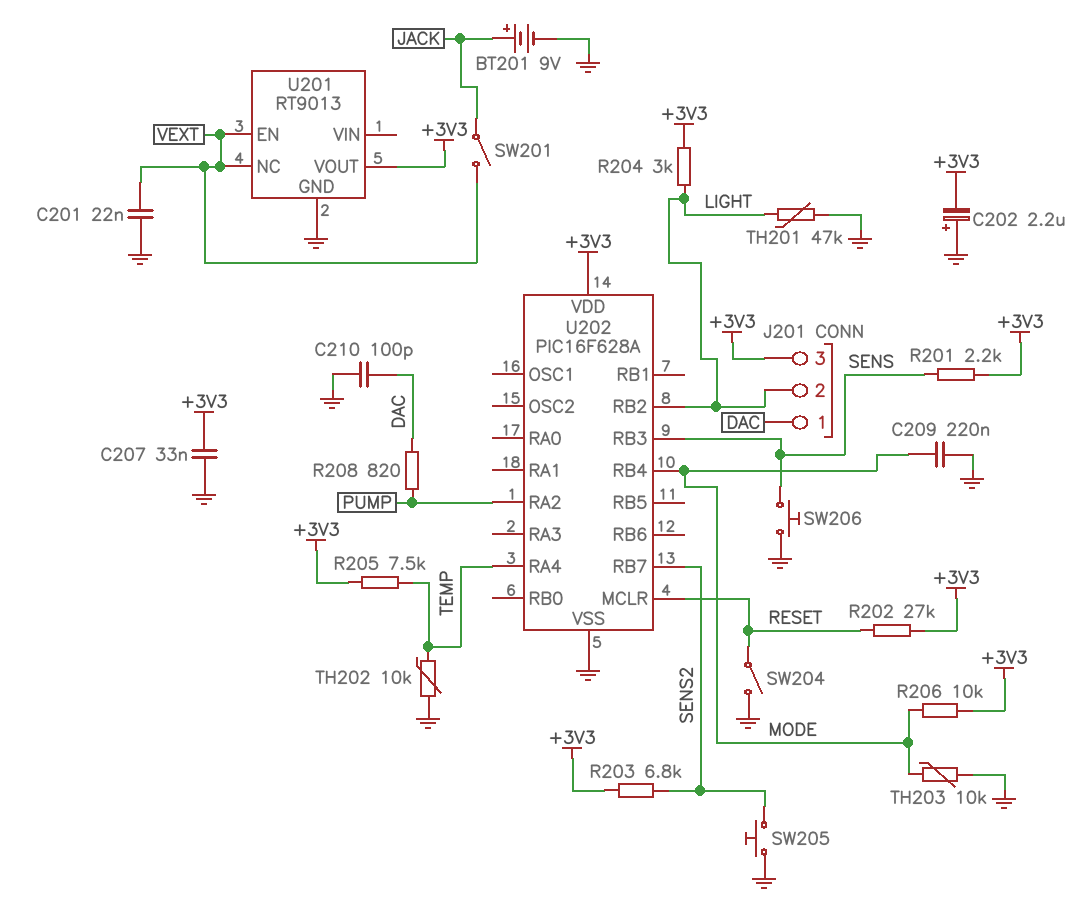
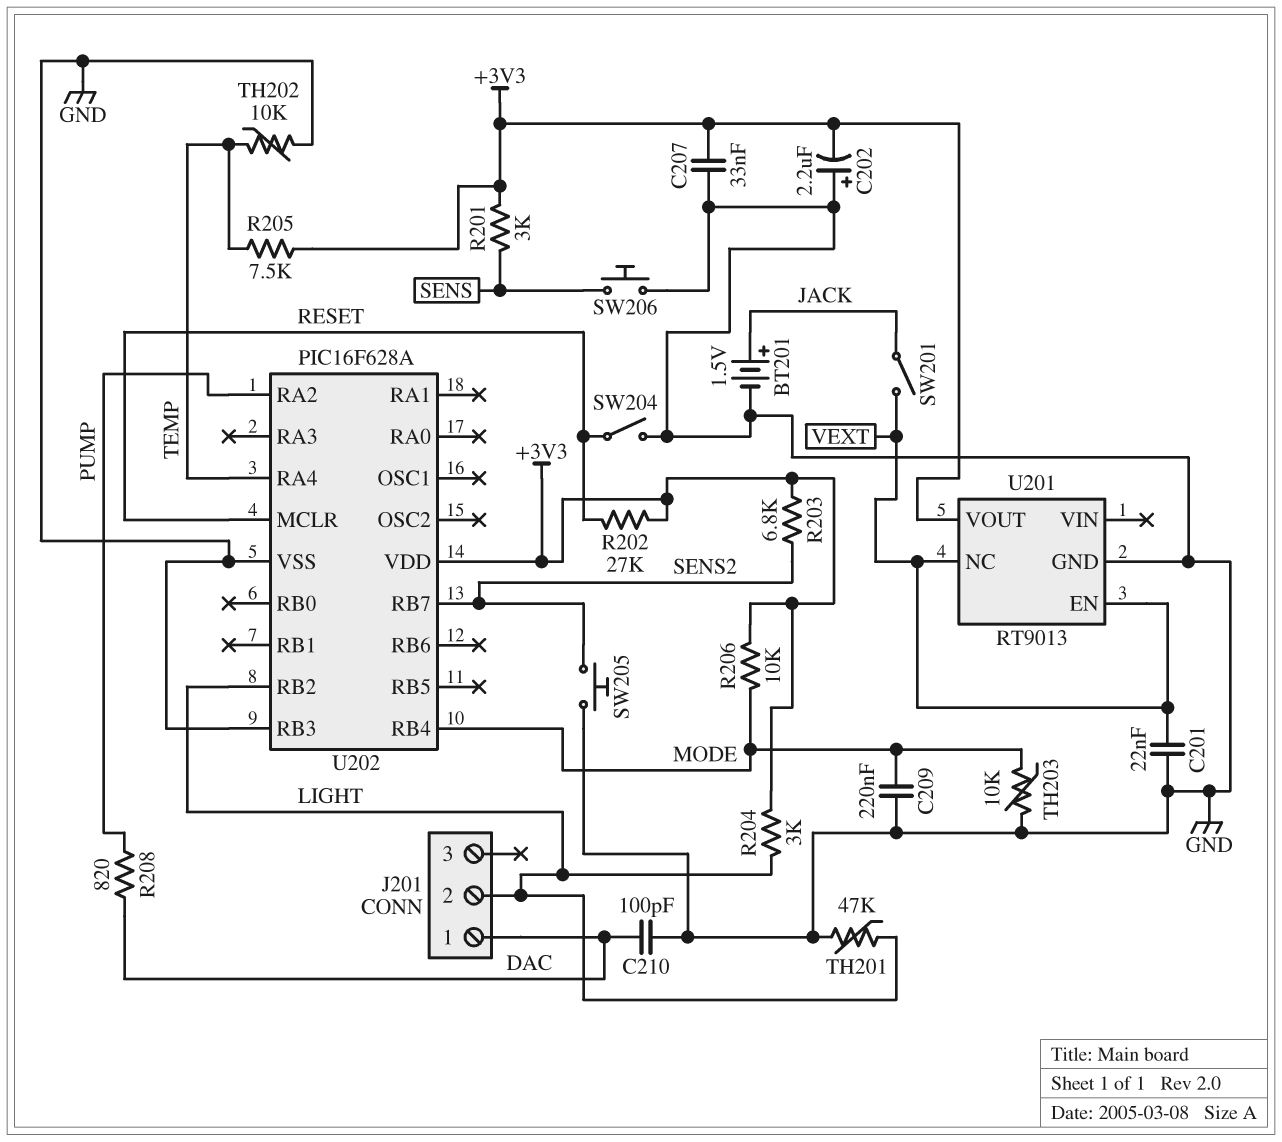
BT201: 9V (plus JACK, minus GND) -> 1.5V (plus JACK, minus GND)
J201 pin 3: +3V3 -> none
R201: 2.2k (+3V3, SENS) -> 3k (+3V3, SENS)
U202 pin RB3: SENS -> GND

